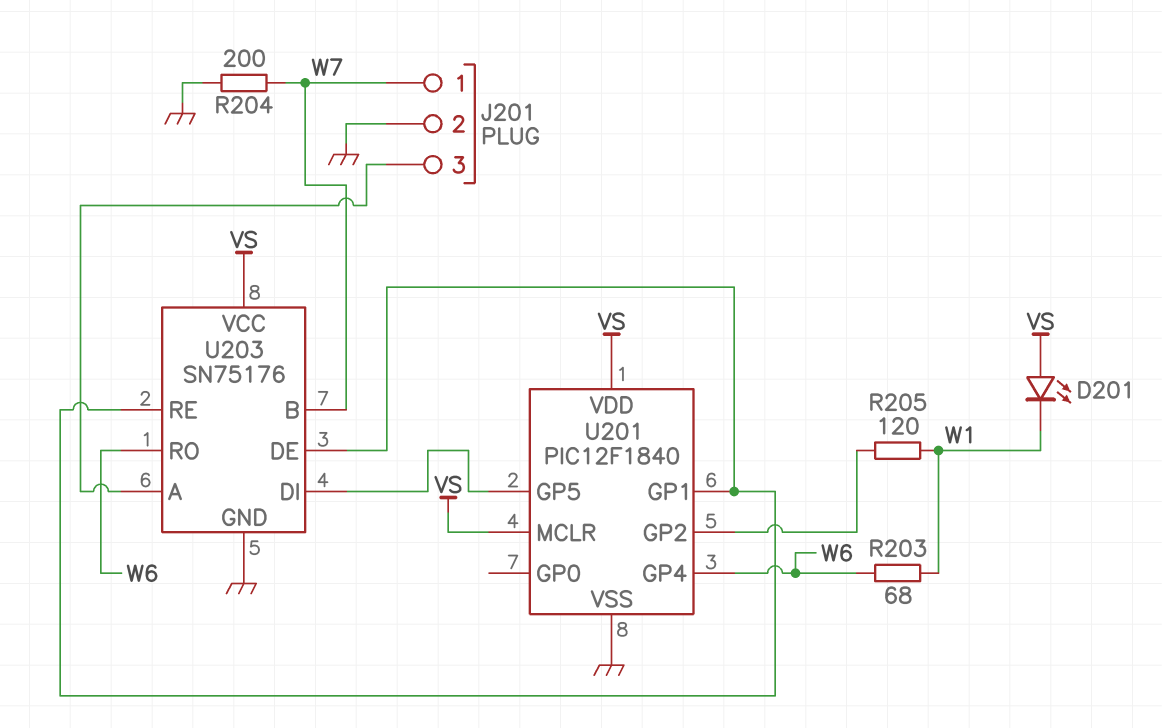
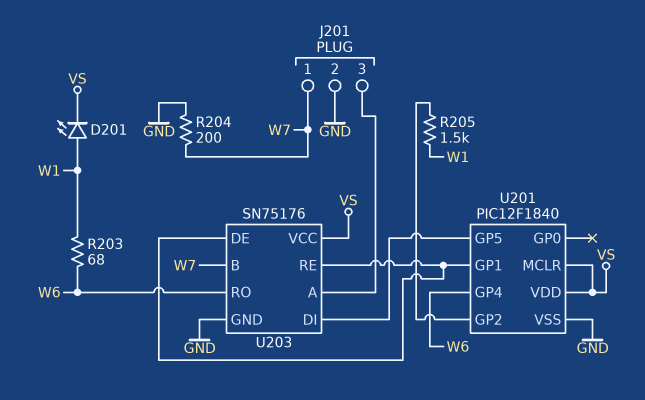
D201: LED (A VS, K W1) -> LED (A W1, K VS)
R205: 120 (U201/GP2, W1) -> 1.5k (U201/GP2, W1)

